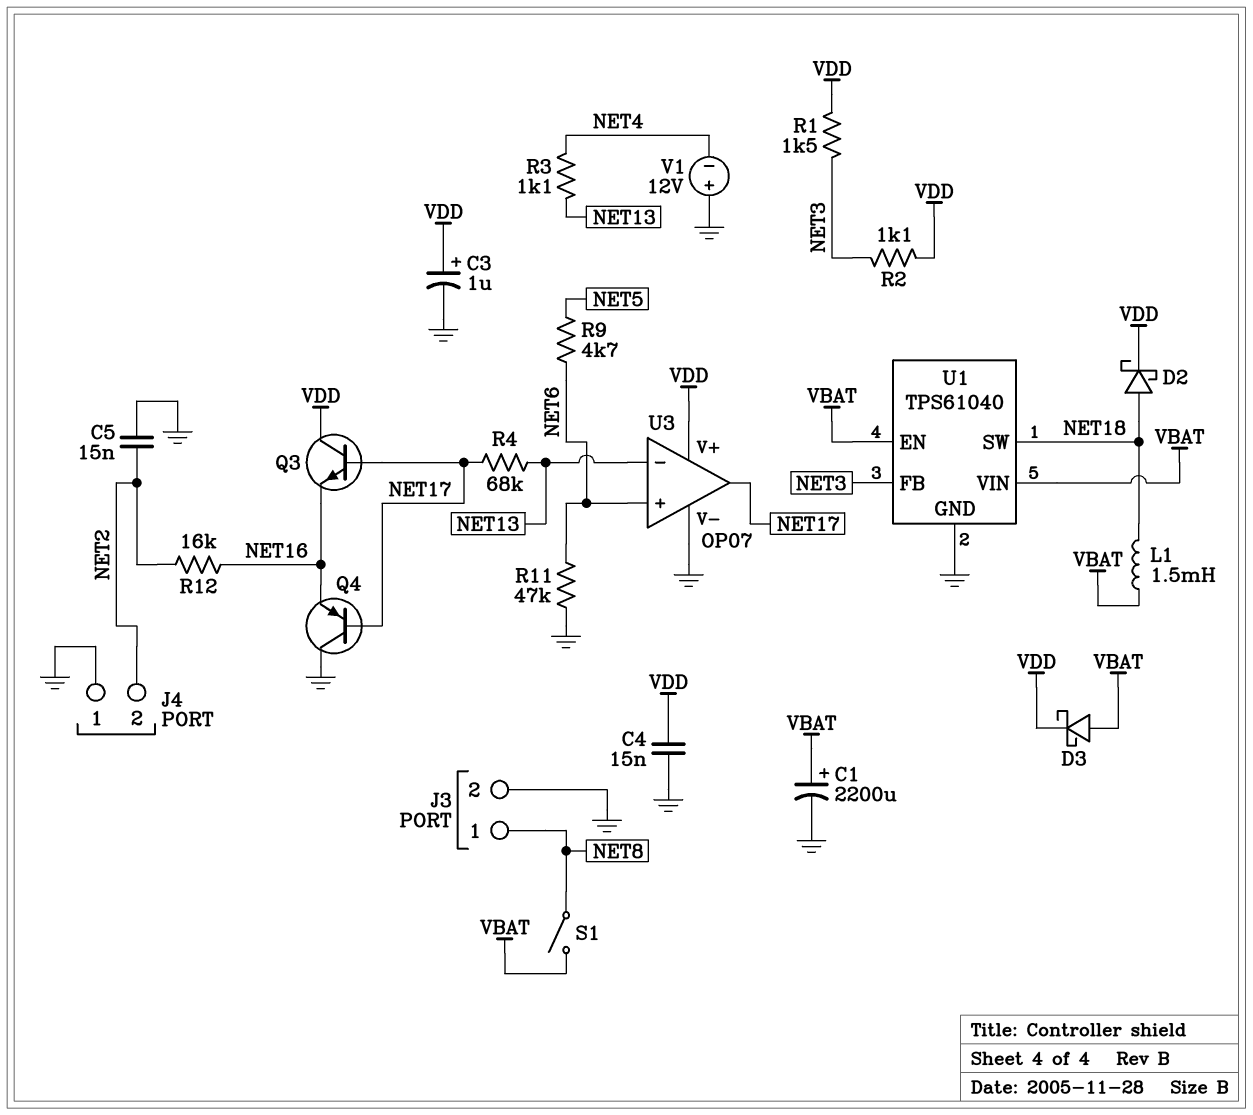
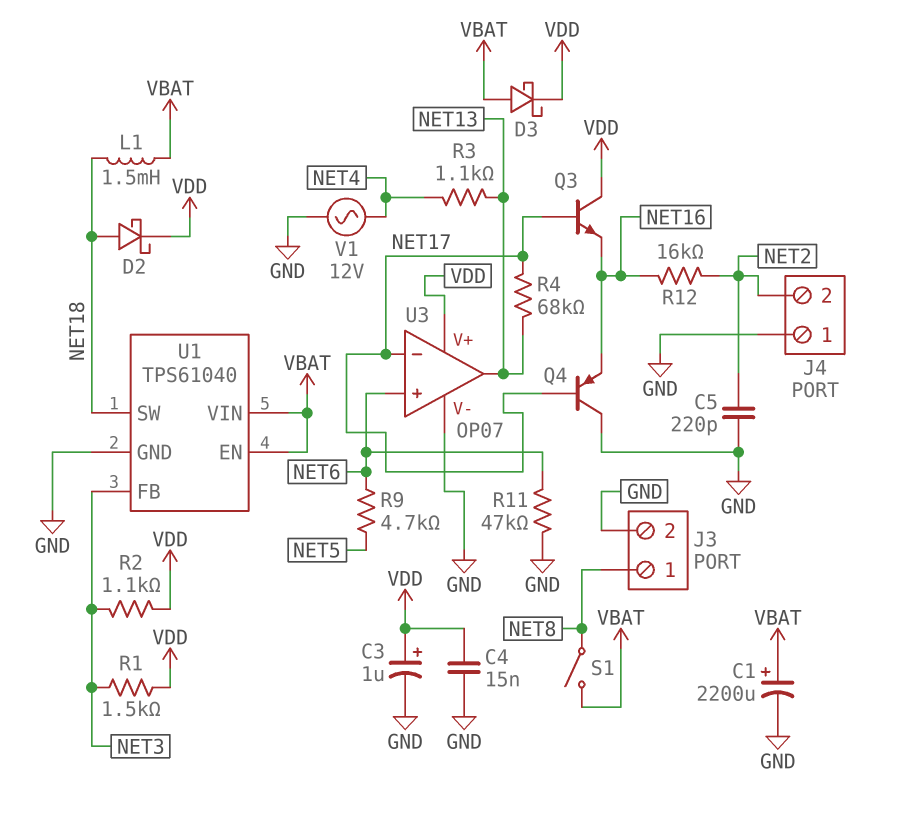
C5: 15nF (GND, NET2) -> 220pF (GND, NET2)
U3 pin in-: NET13 -> NET17
U3 pin out: NET17 -> NET13
V1: 12V (plus GND, minus NET4) -> AC 12V (GND, NET4)

